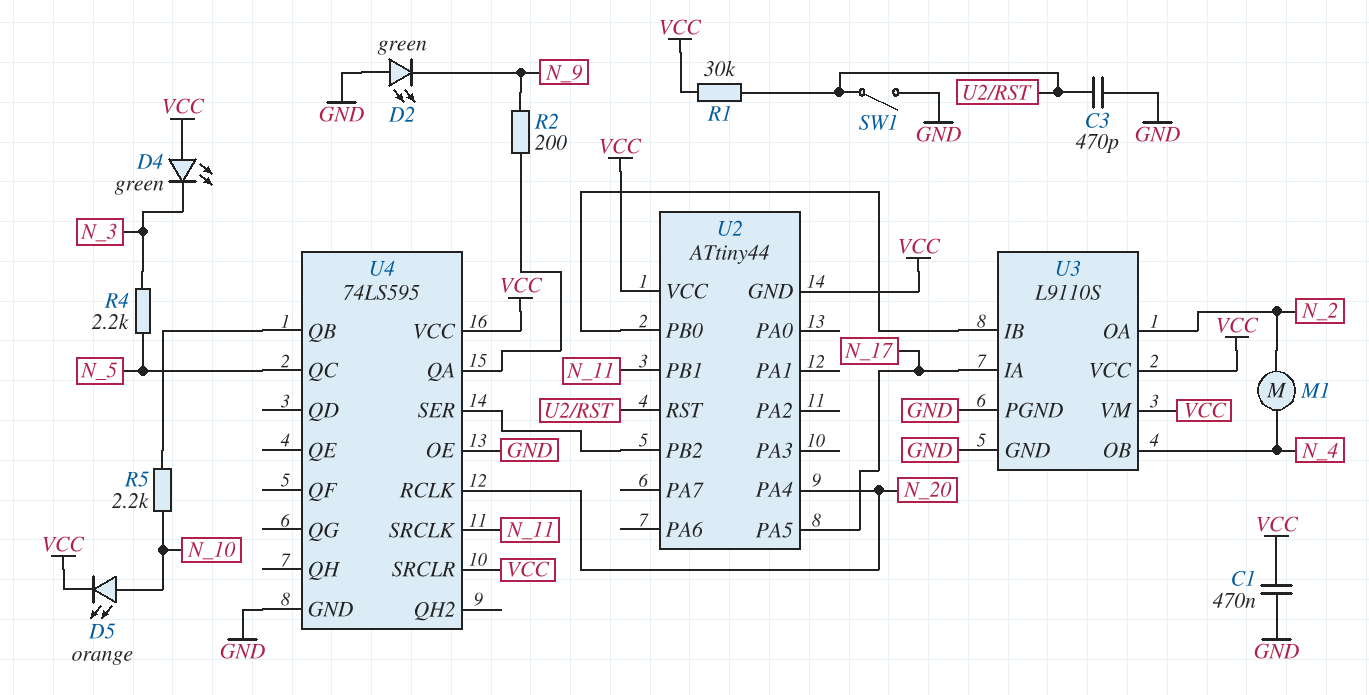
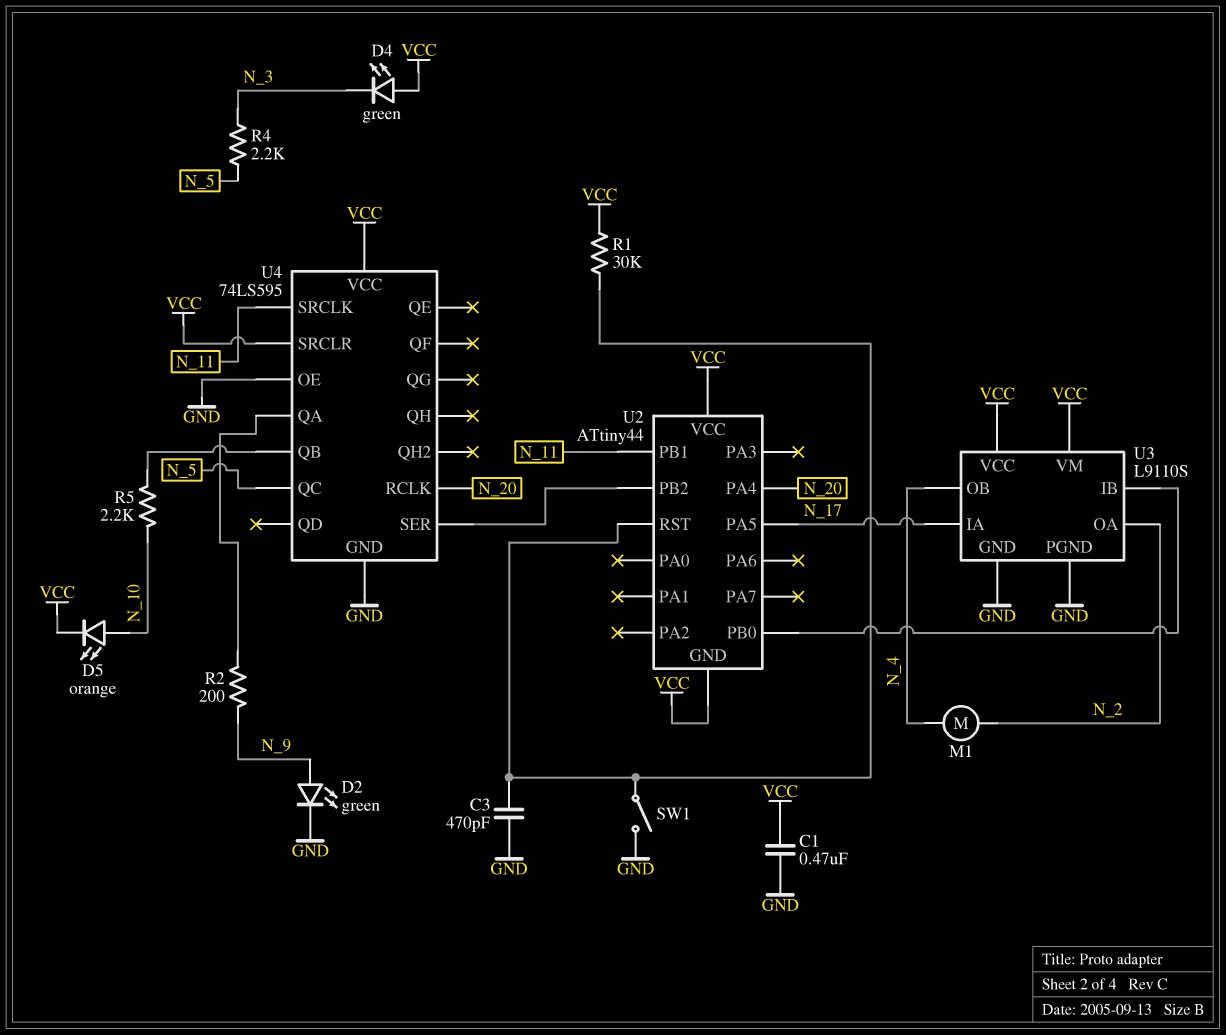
D2: LED green (A GND, K N_9) -> LED green (A N_9, K GND)

